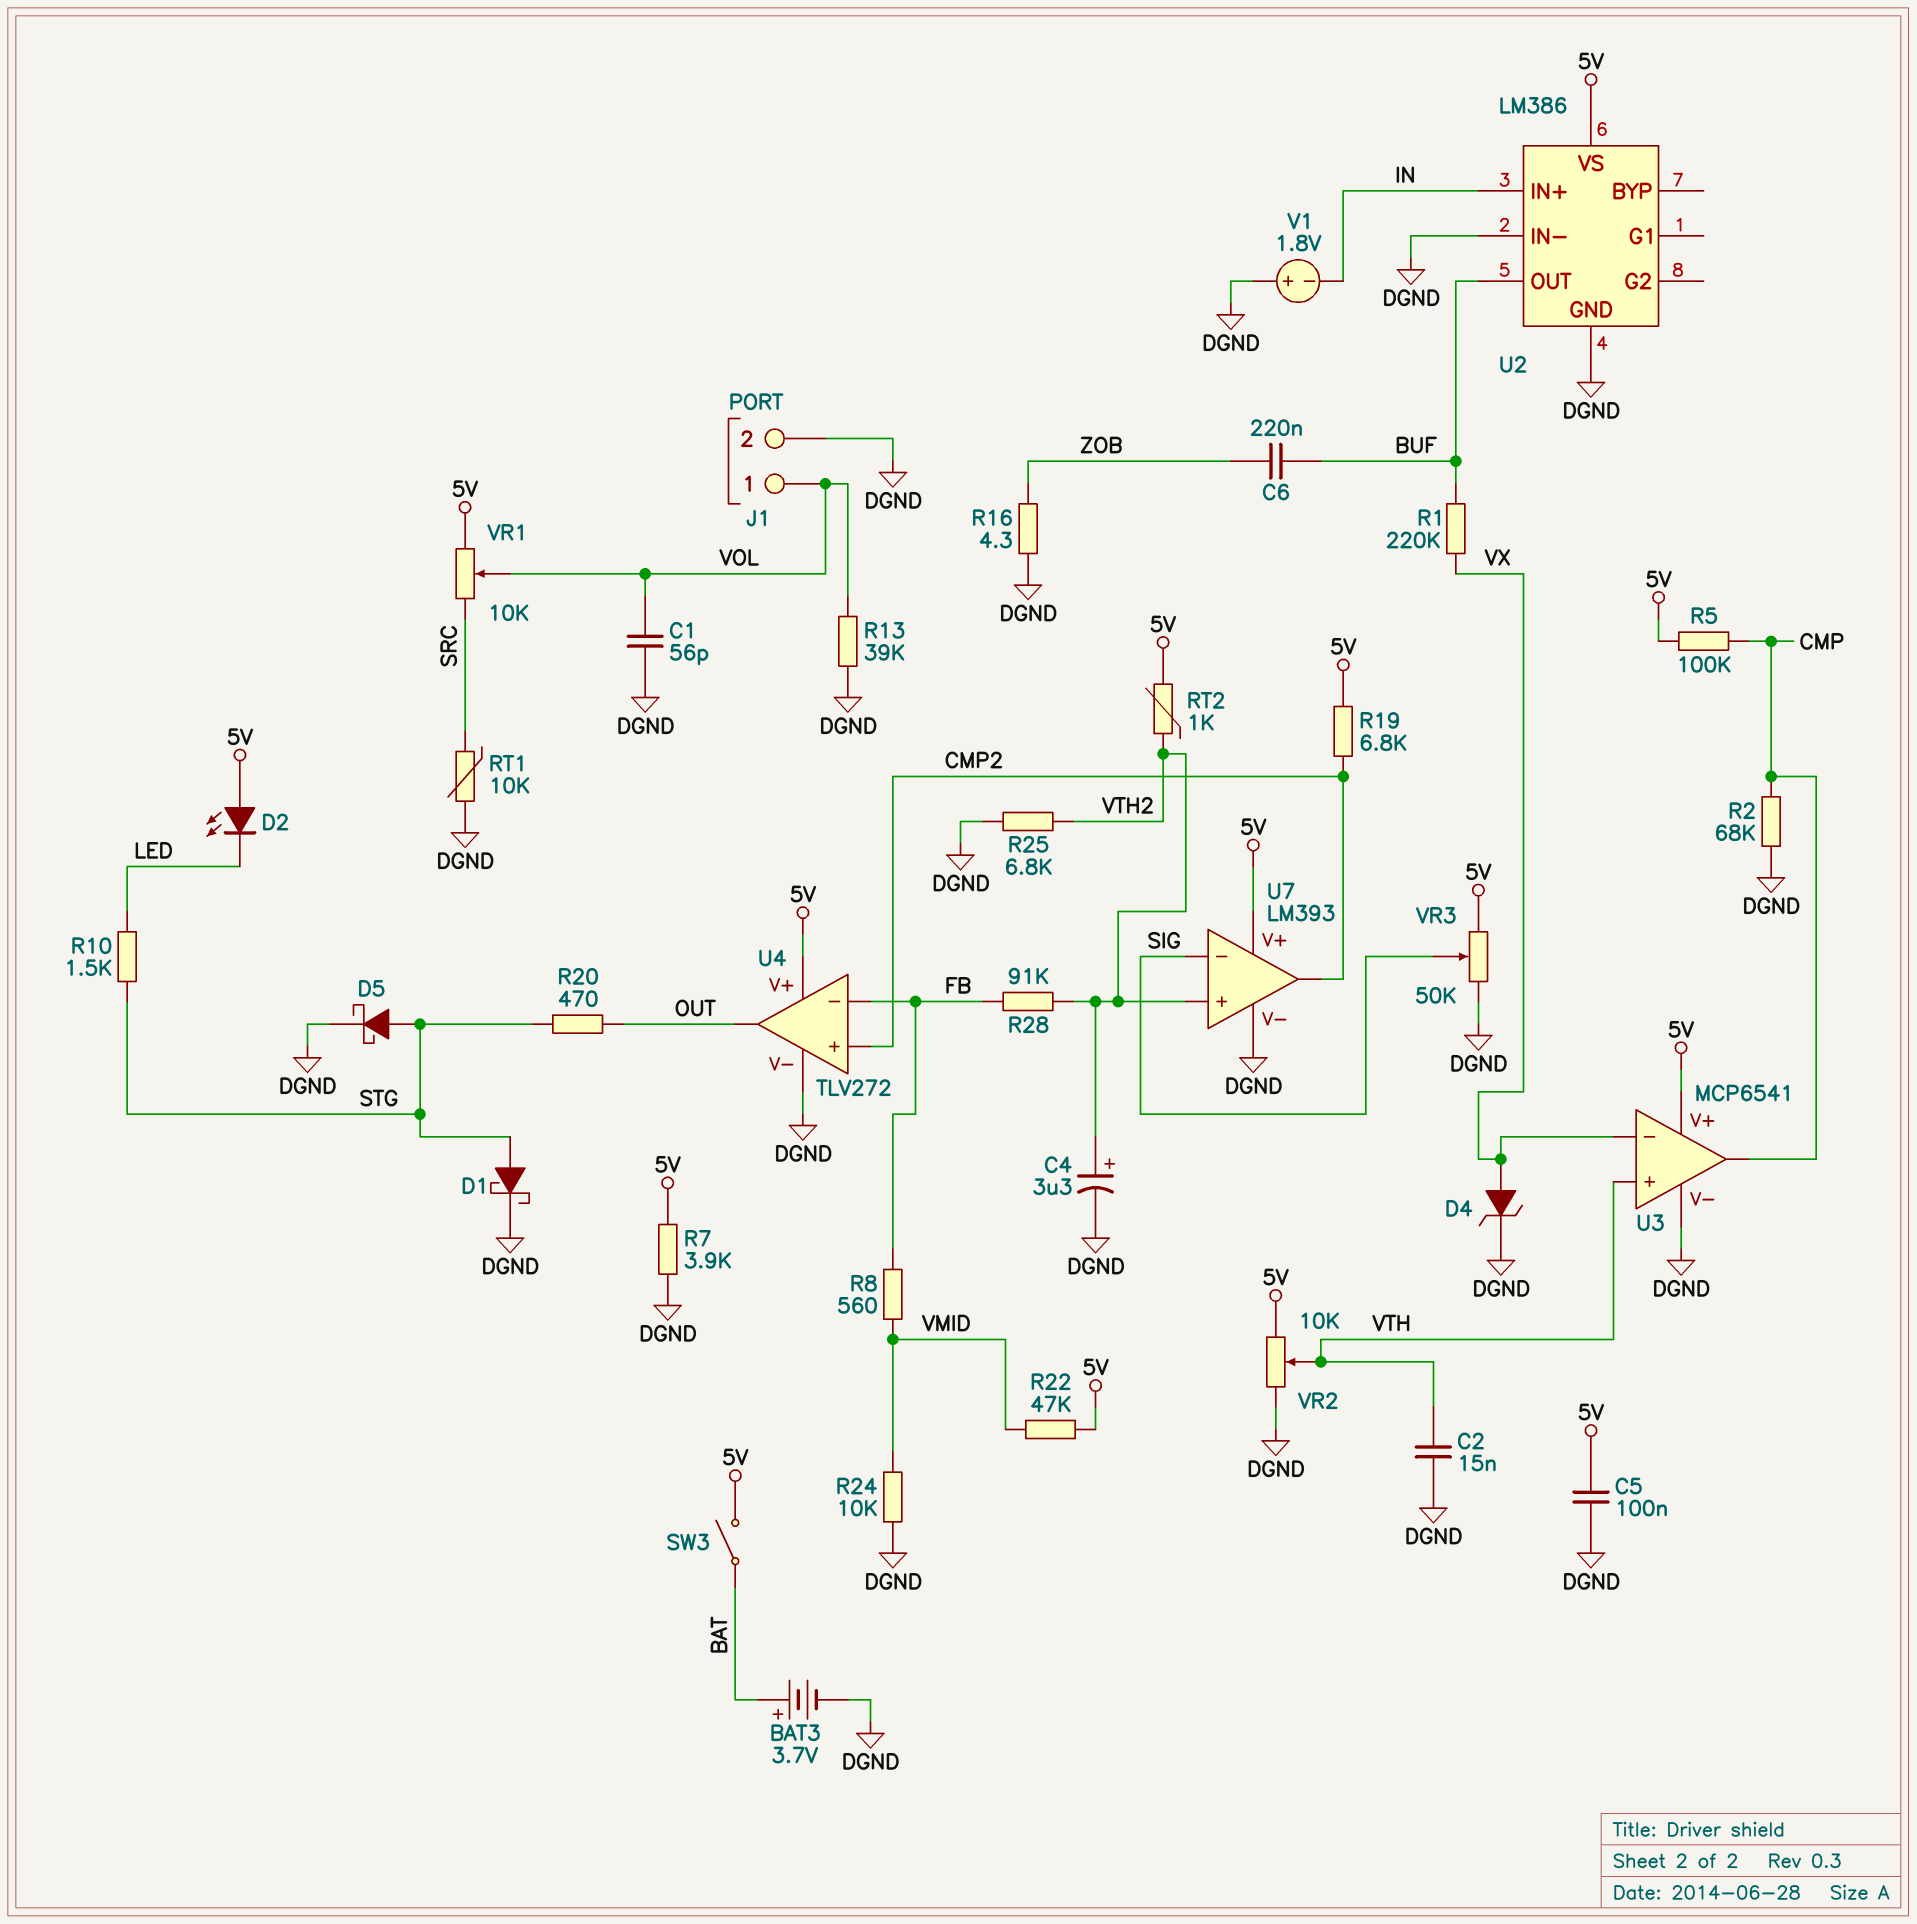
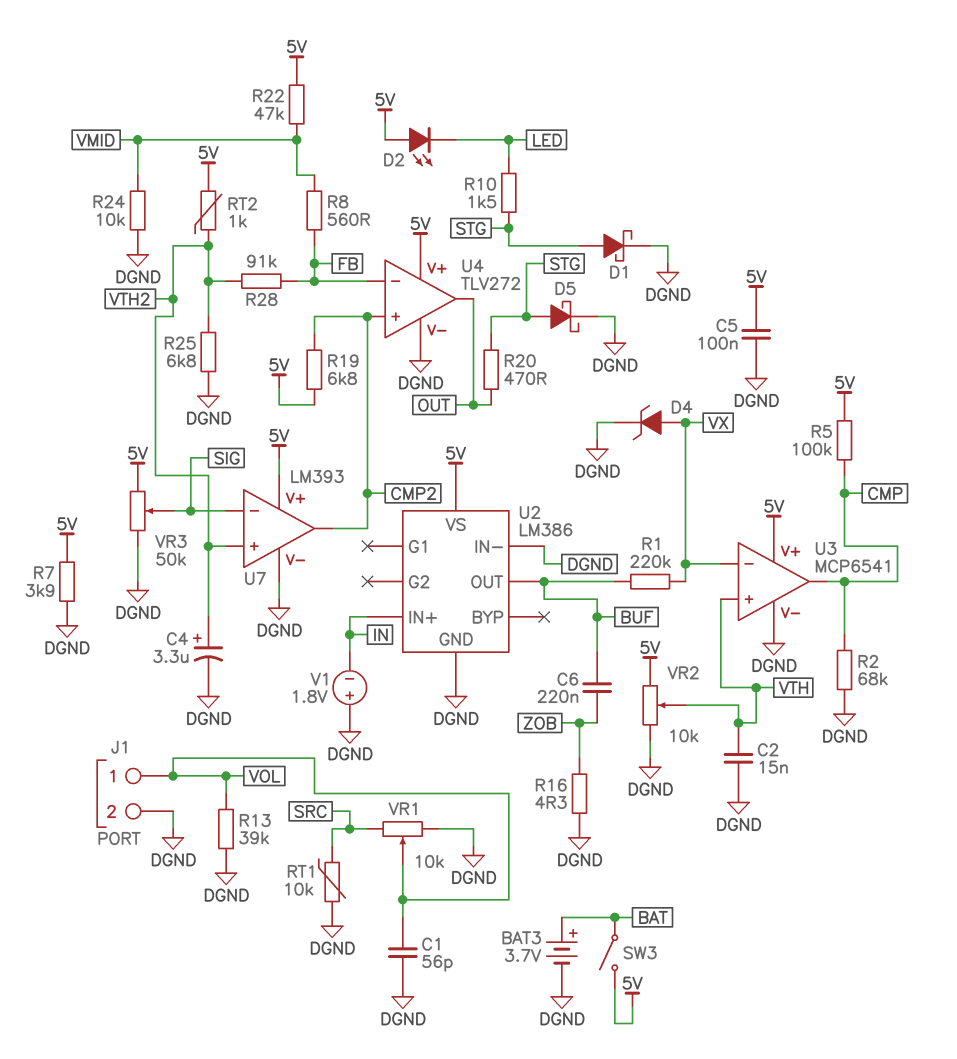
VR1: 10k (5V, SRC, wiper VOL) -> 10k (DGND, SRC, wiper VOL)

